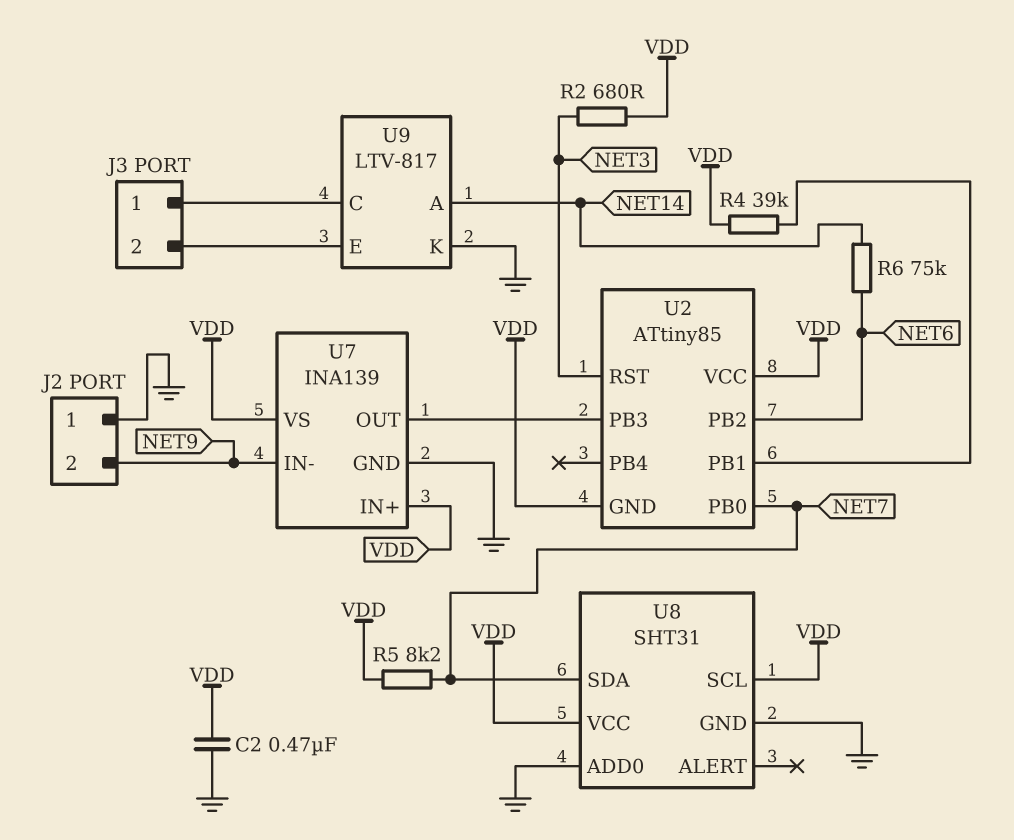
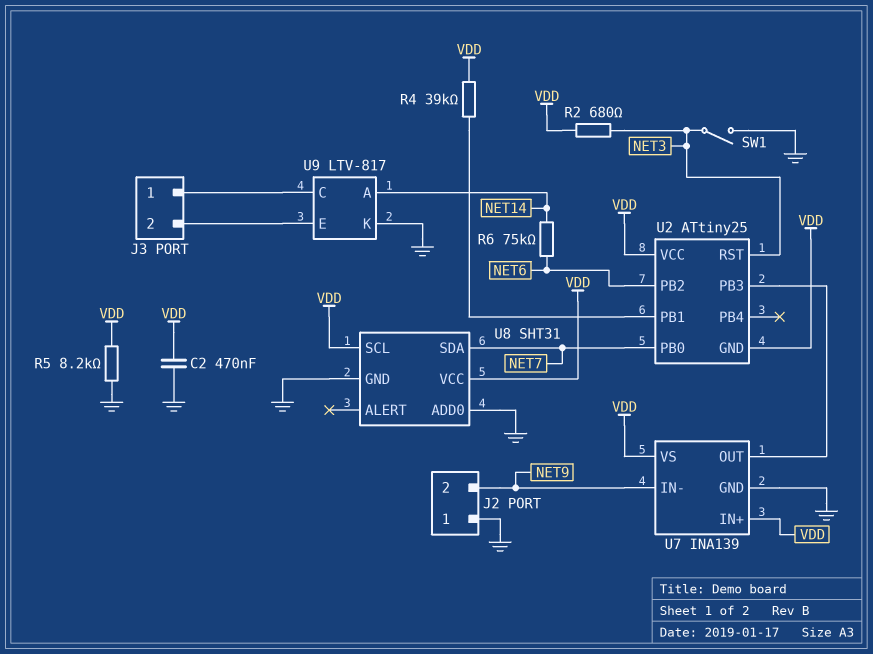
R5: 8.2k (NET7, VDD) -> 8.2k (GND, VDD)
SW1: none -> switch (GND, NET3)
U2: ATtiny85 -> ATtiny25

